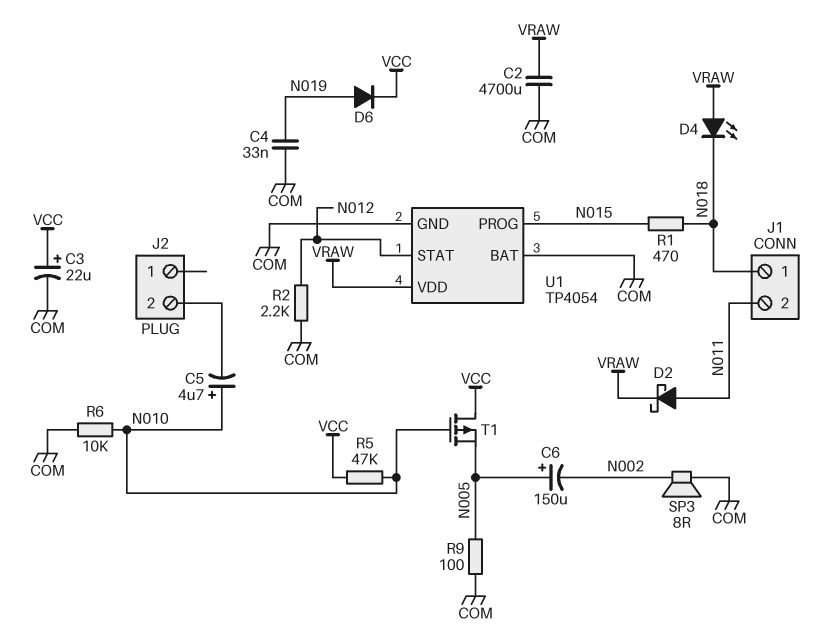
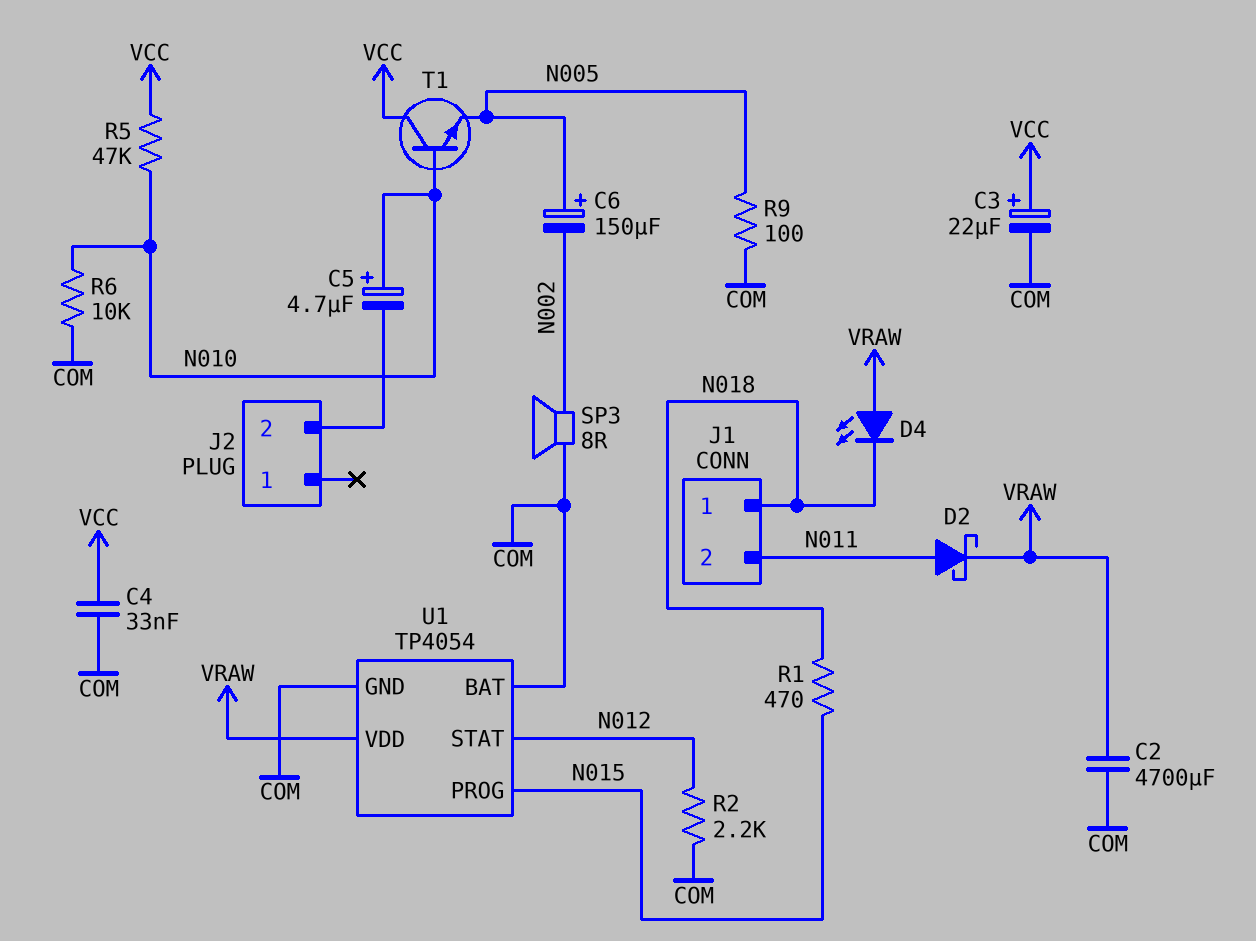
C4: 33nF (COM, N019) -> 33nF (COM, VCC)
D6: diode (A N019, K VCC) -> none
T1: PMOS (G N010, D VCC, S N005) -> NPN (B N010, C VCC, E N005)

